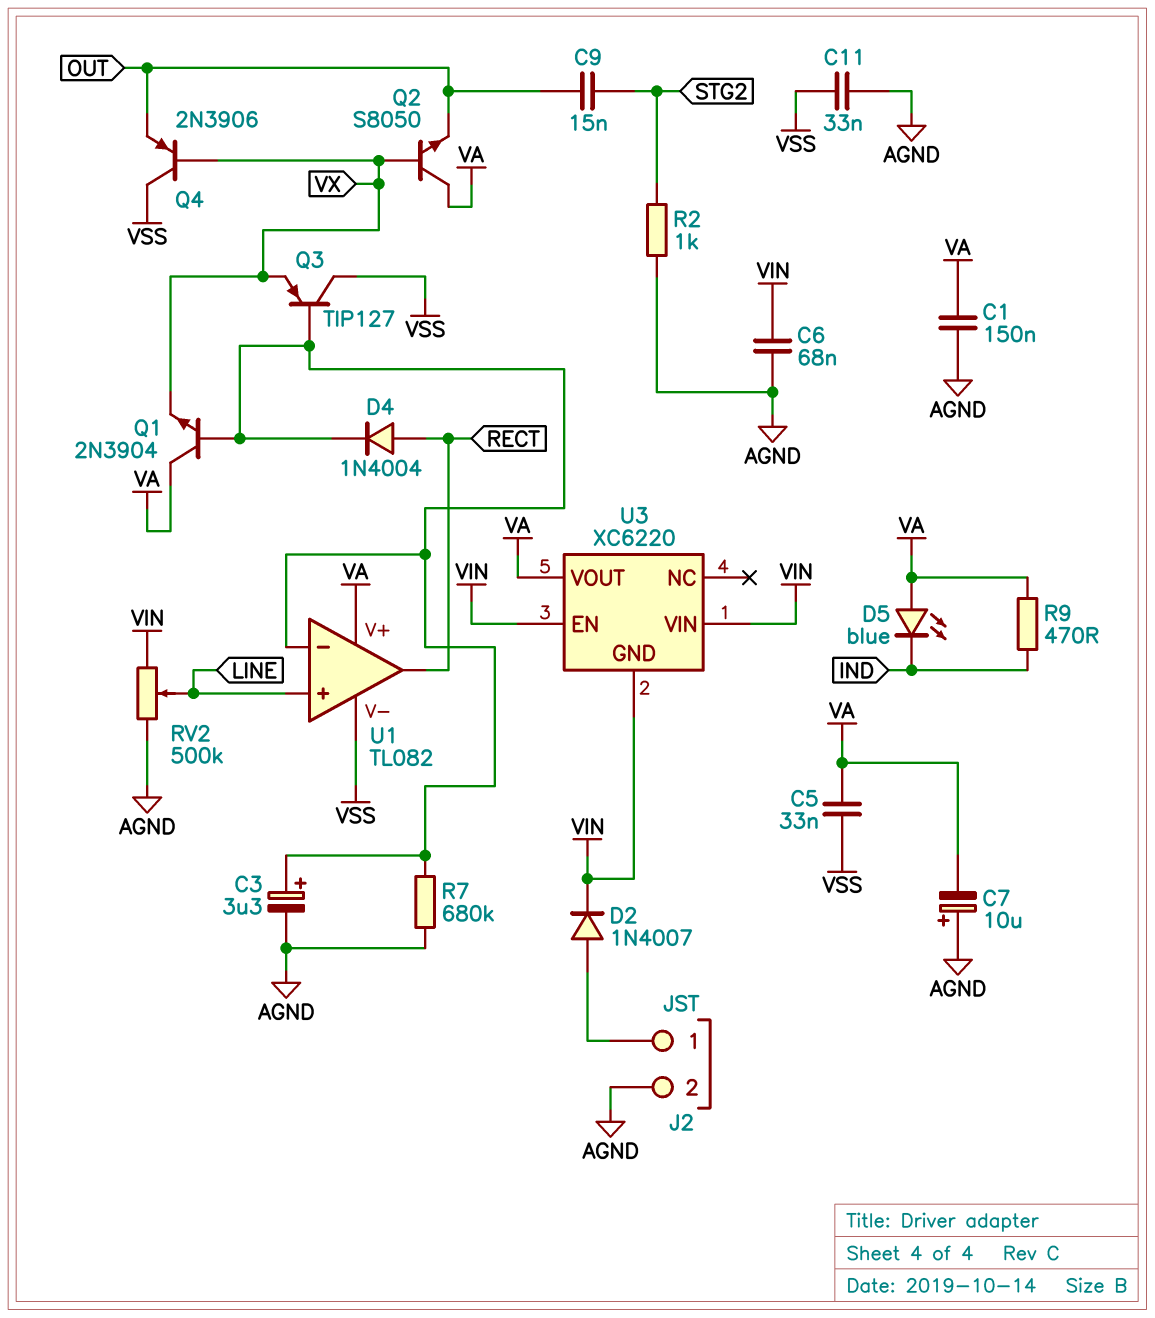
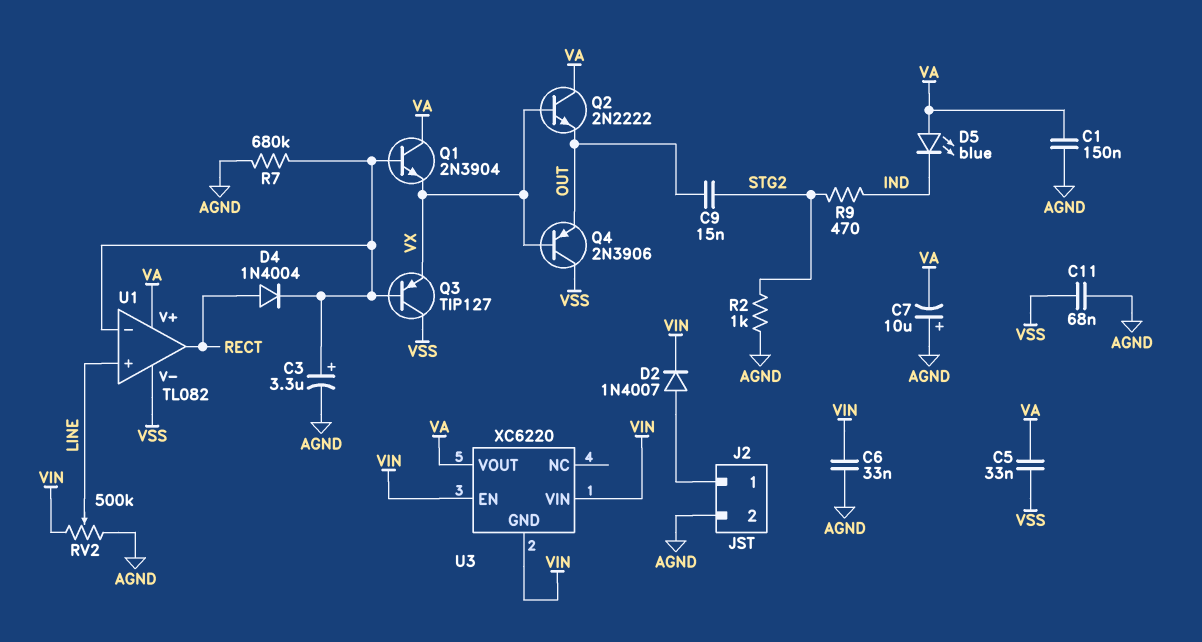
C6: 68nF (AGND, VIN) -> 33nF (AGND, VIN)
C11: 33nF (AGND, VSS) -> 68nF (AGND, VSS)
Q2: NPN S8050 (B VX, C VA, E OUT) -> NPN 2N2222 (B VX, C VA, E OUT)
R9: 470 (IND, VA) -> 470 (IND, STG2)

